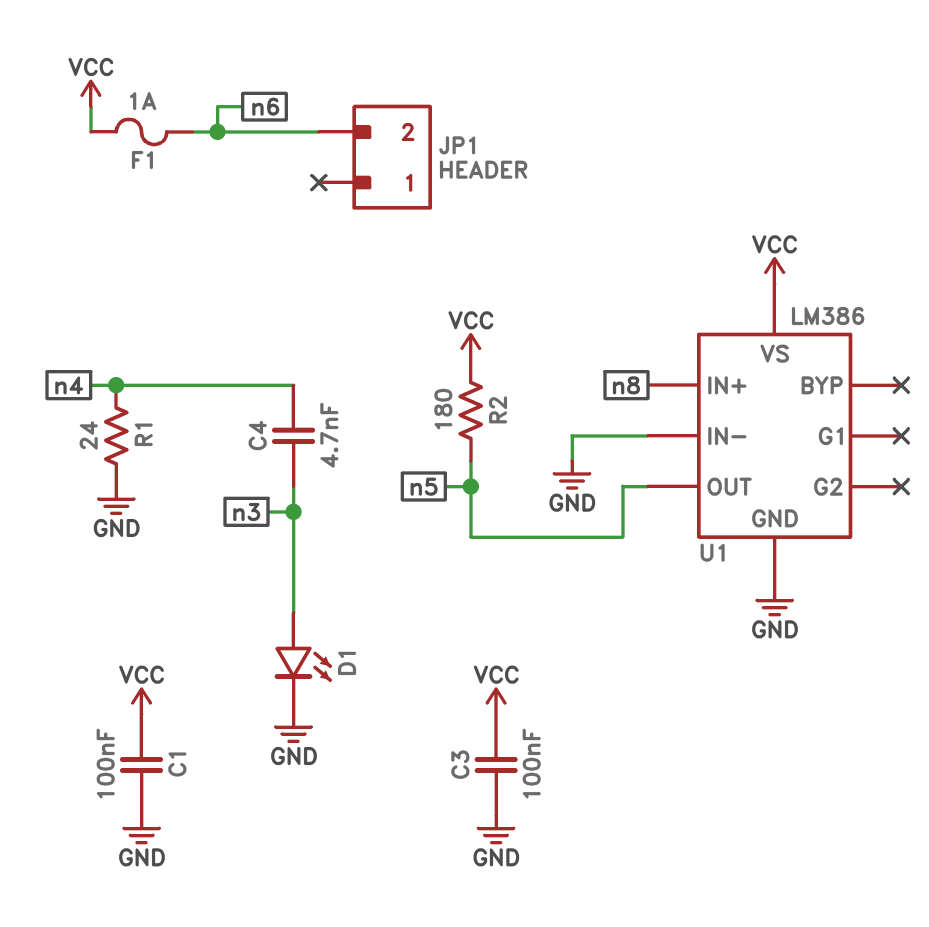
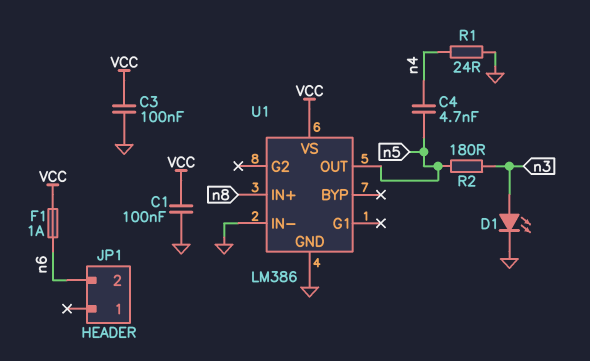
C4: 4.7nF (n3, n4) -> 4.7nF (n4, n5)
R2: 180 (VCC, n5) -> 180 (n3, n5)

